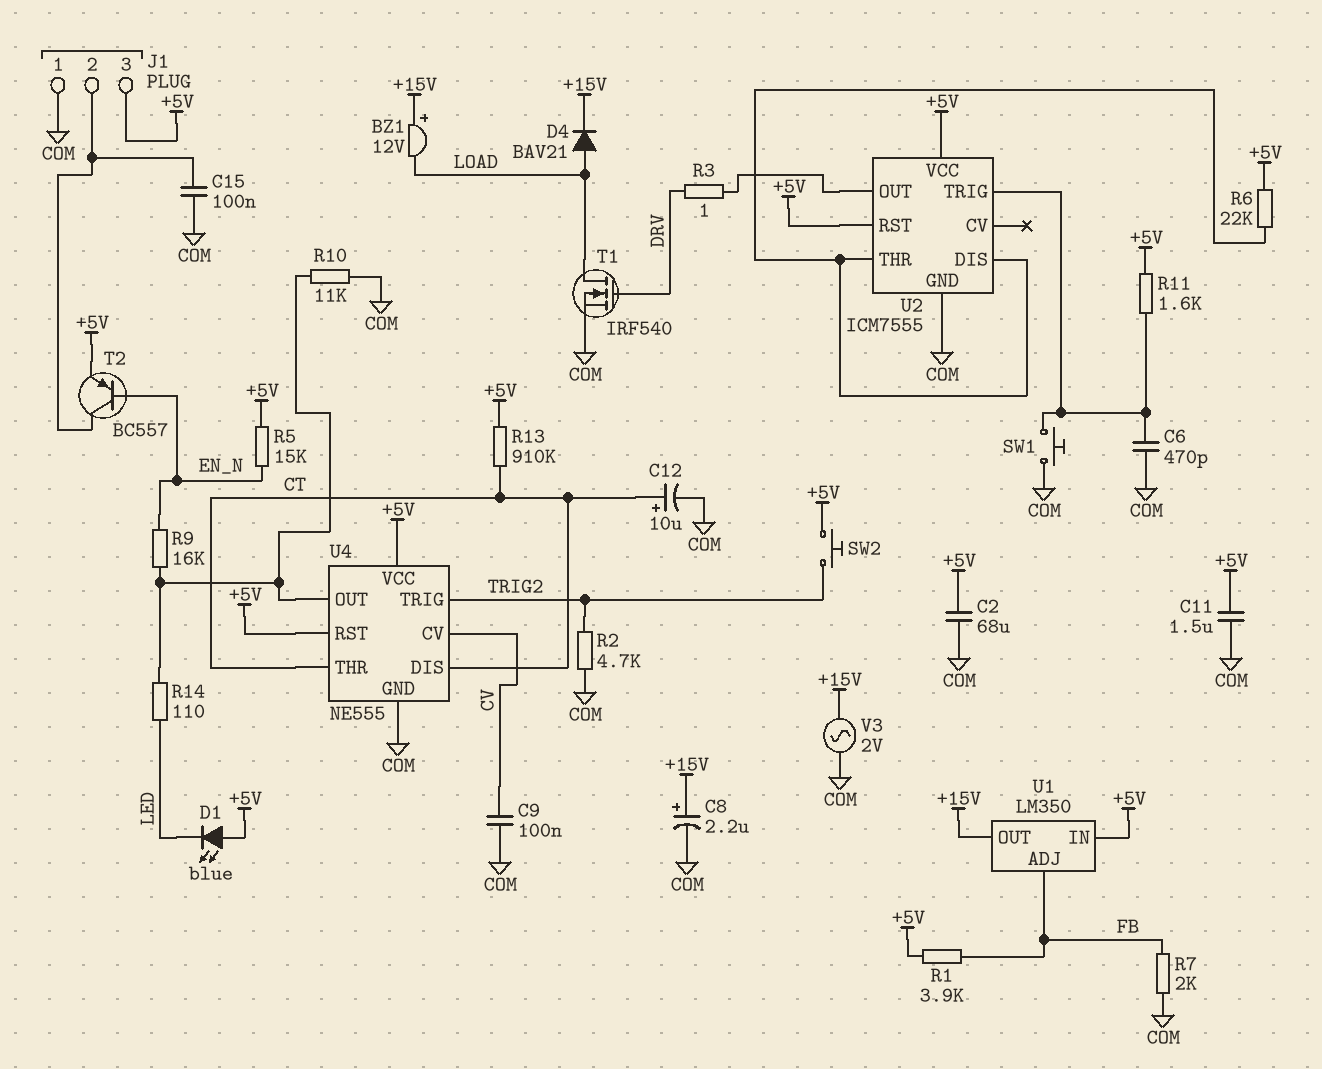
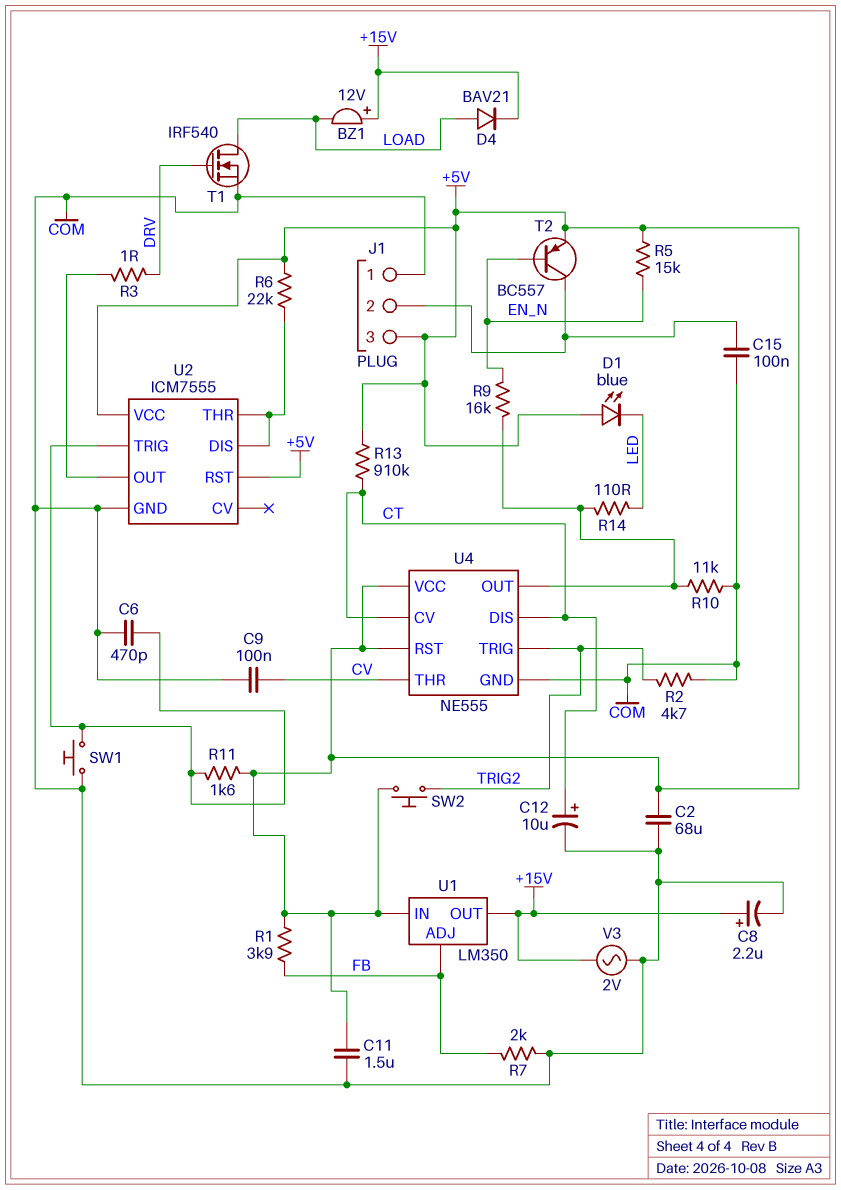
U4 pin CV: CV -> CT
U4 pin THR: CT -> CV

